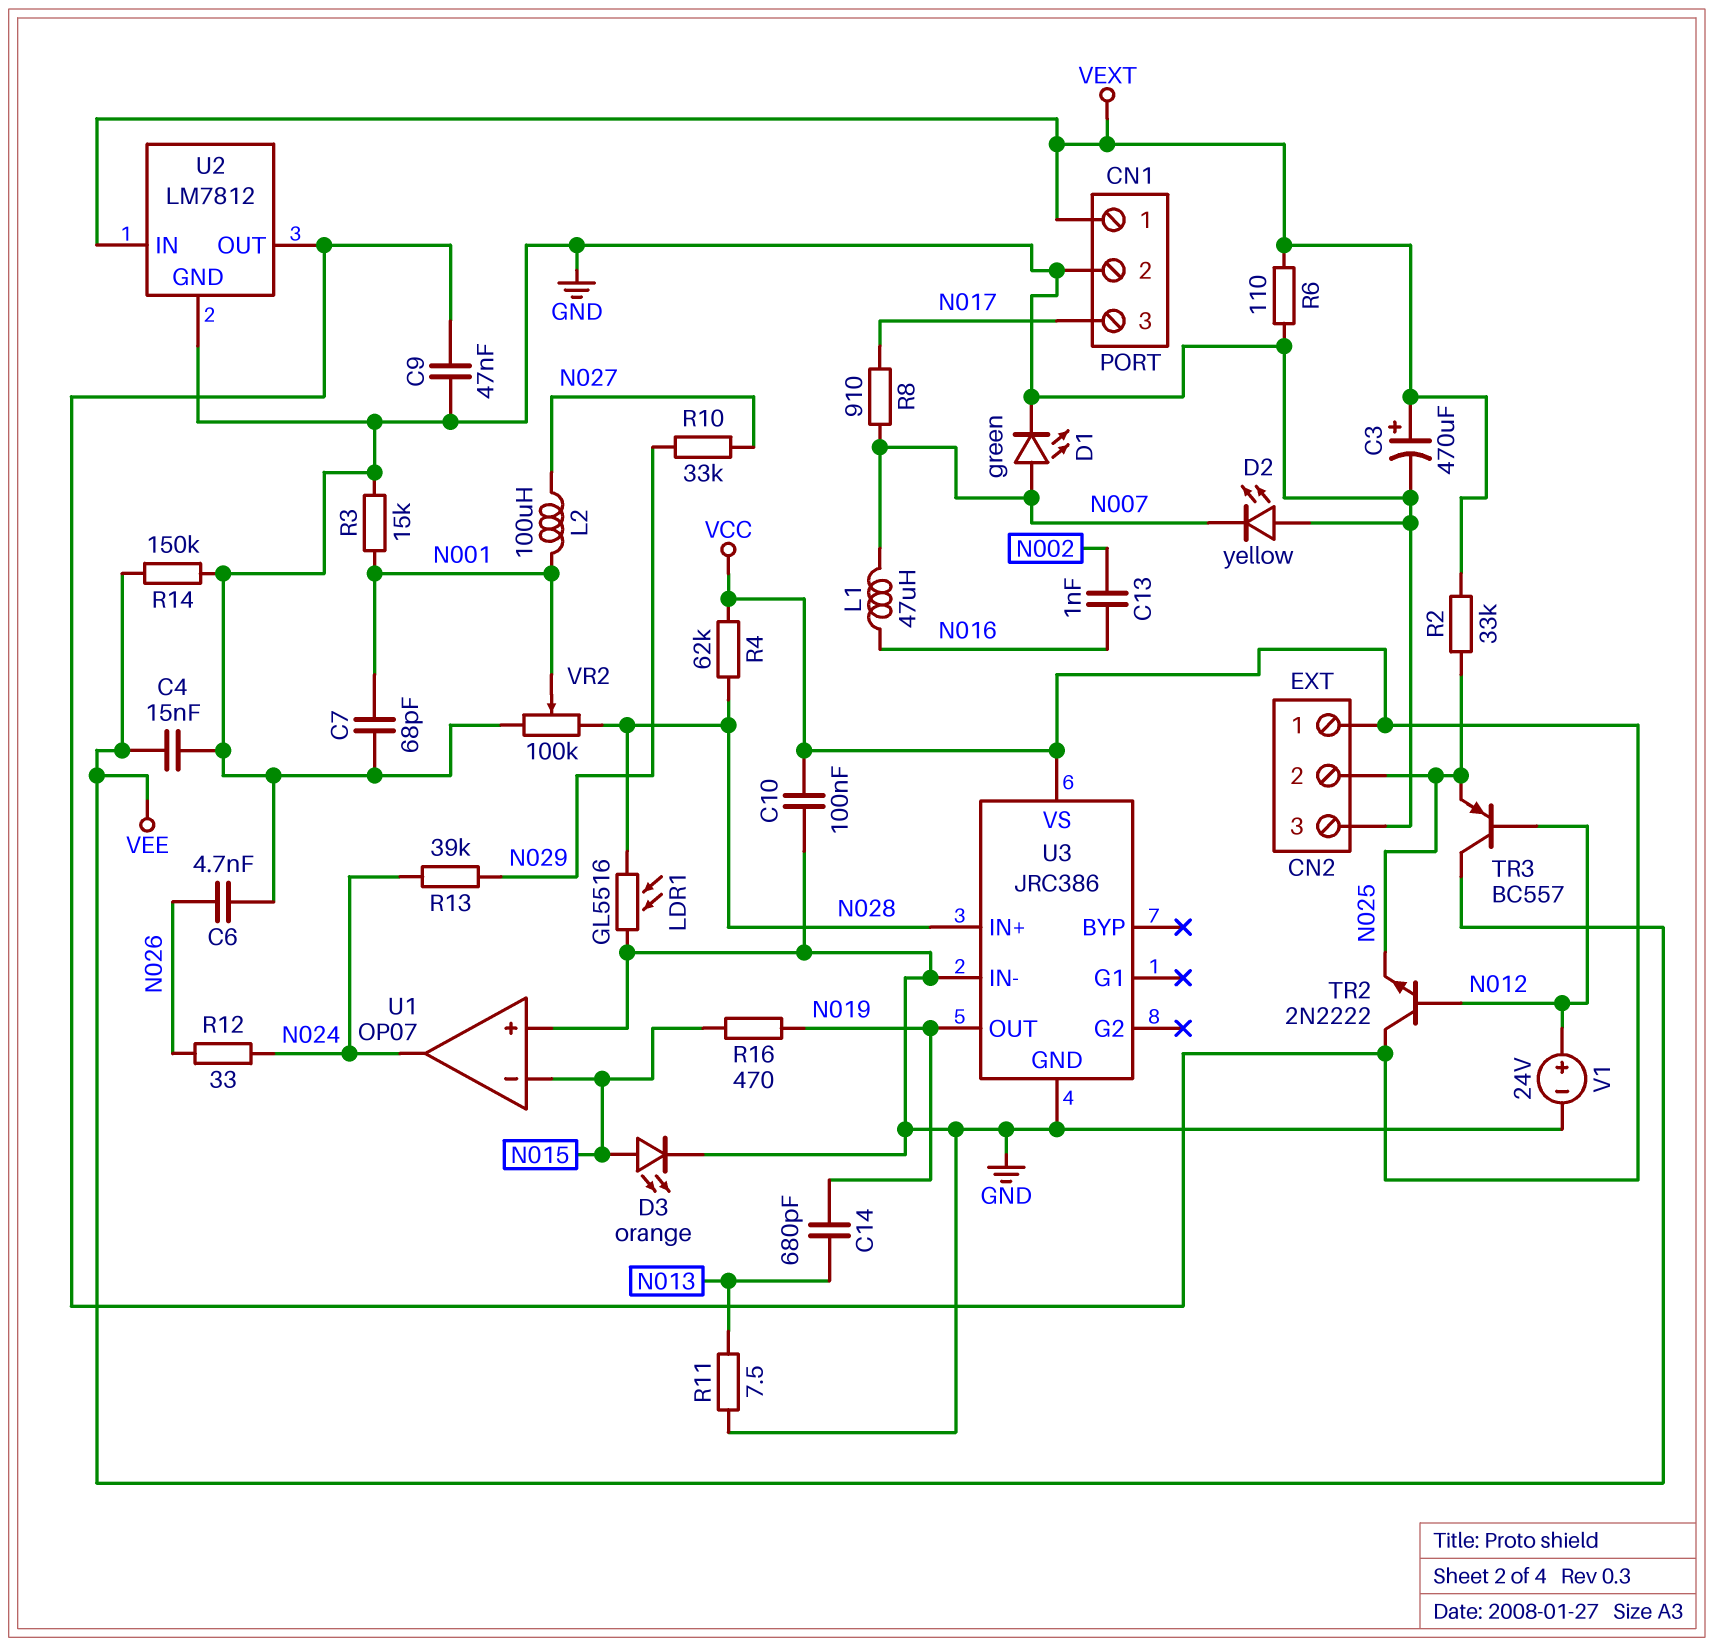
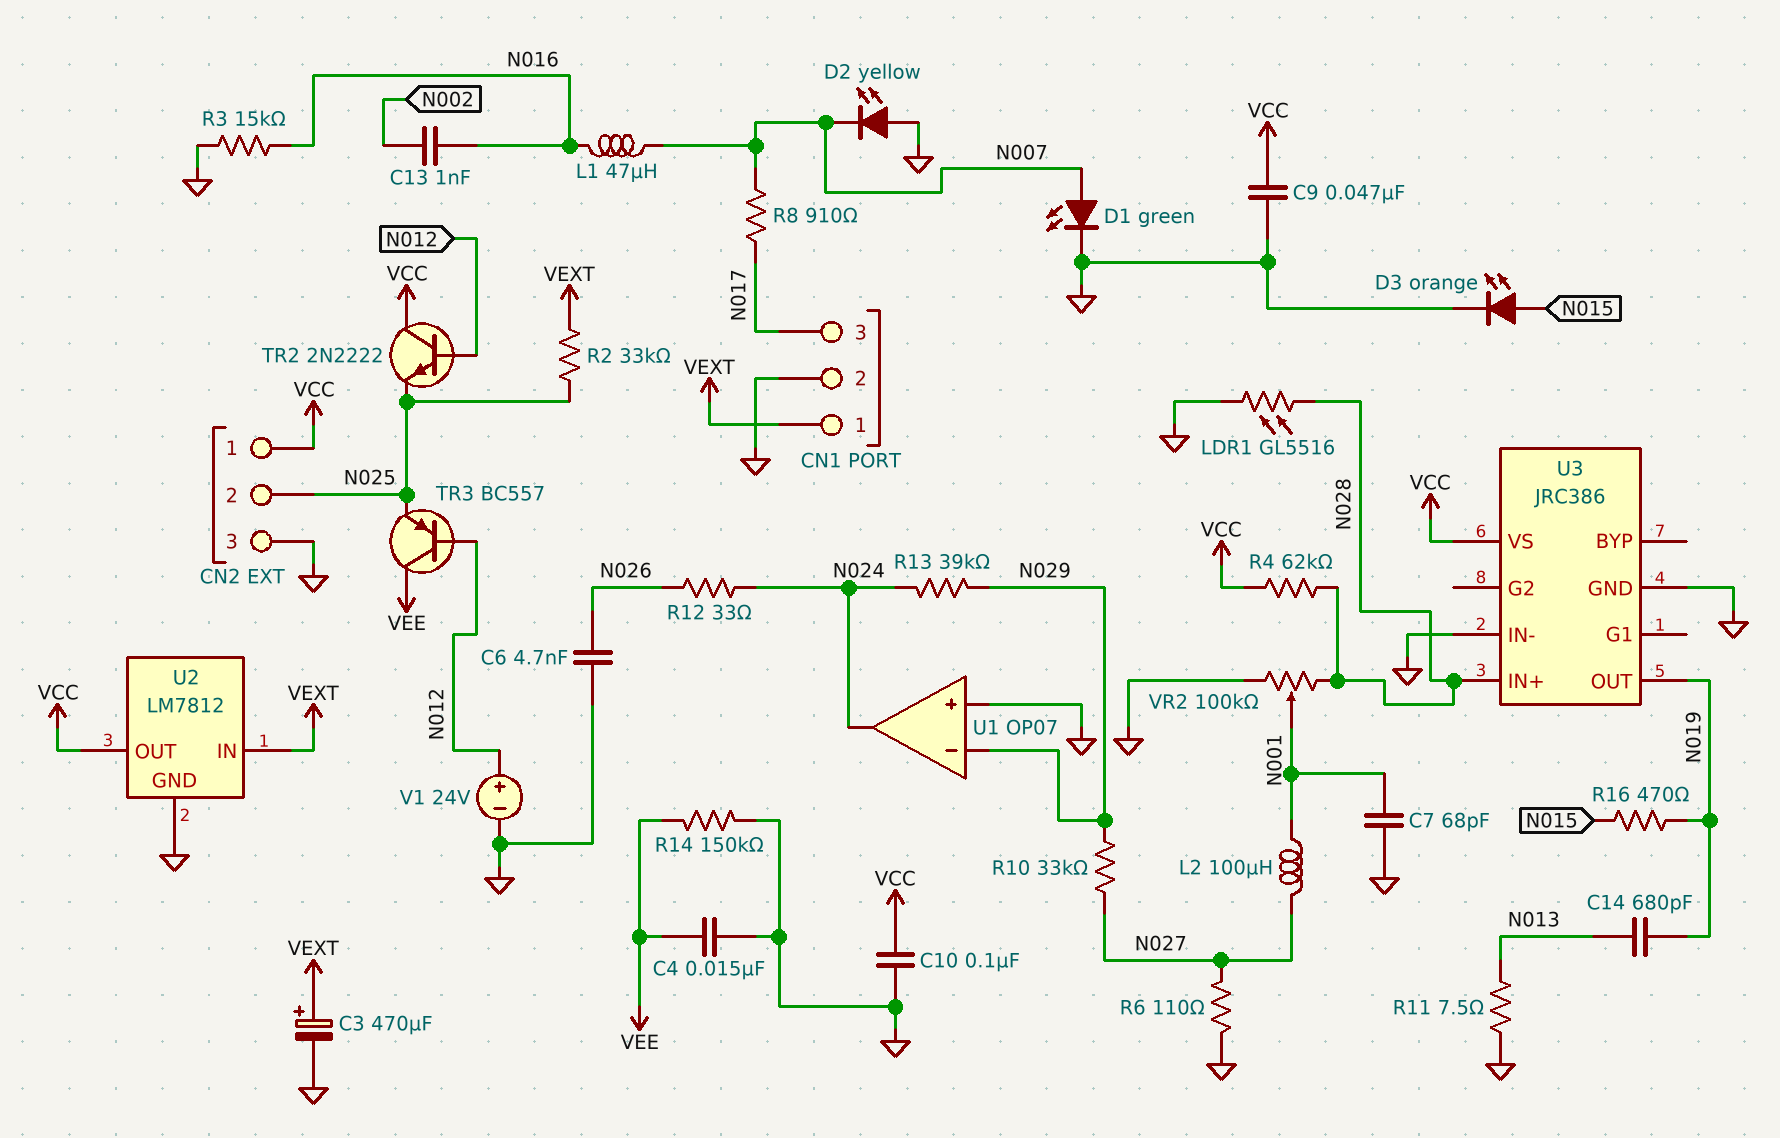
R3: 15k (GND, N001) -> 15k (GND, N016)
R6: 110 (GND, VEXT) -> 110 (GND, N027)
U1 pin in-: N015 -> N029

